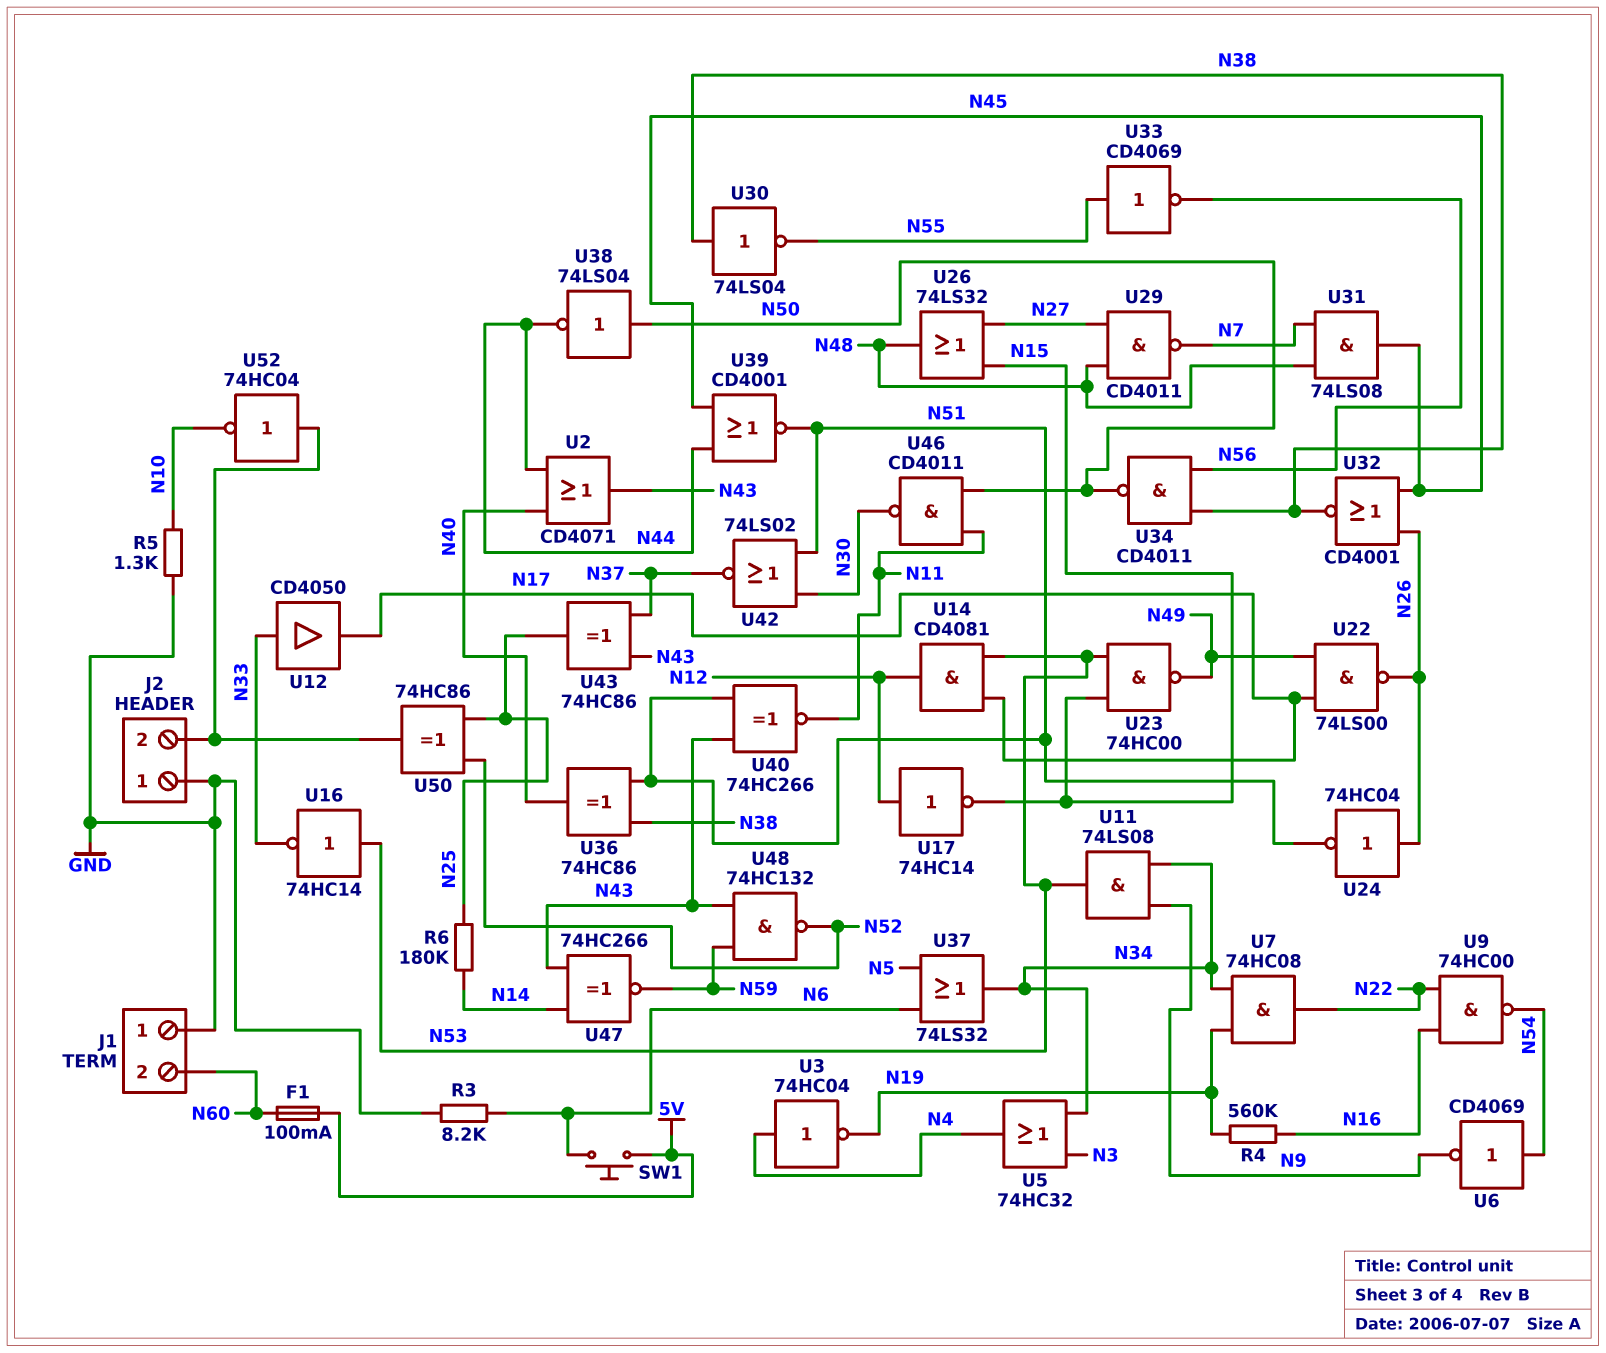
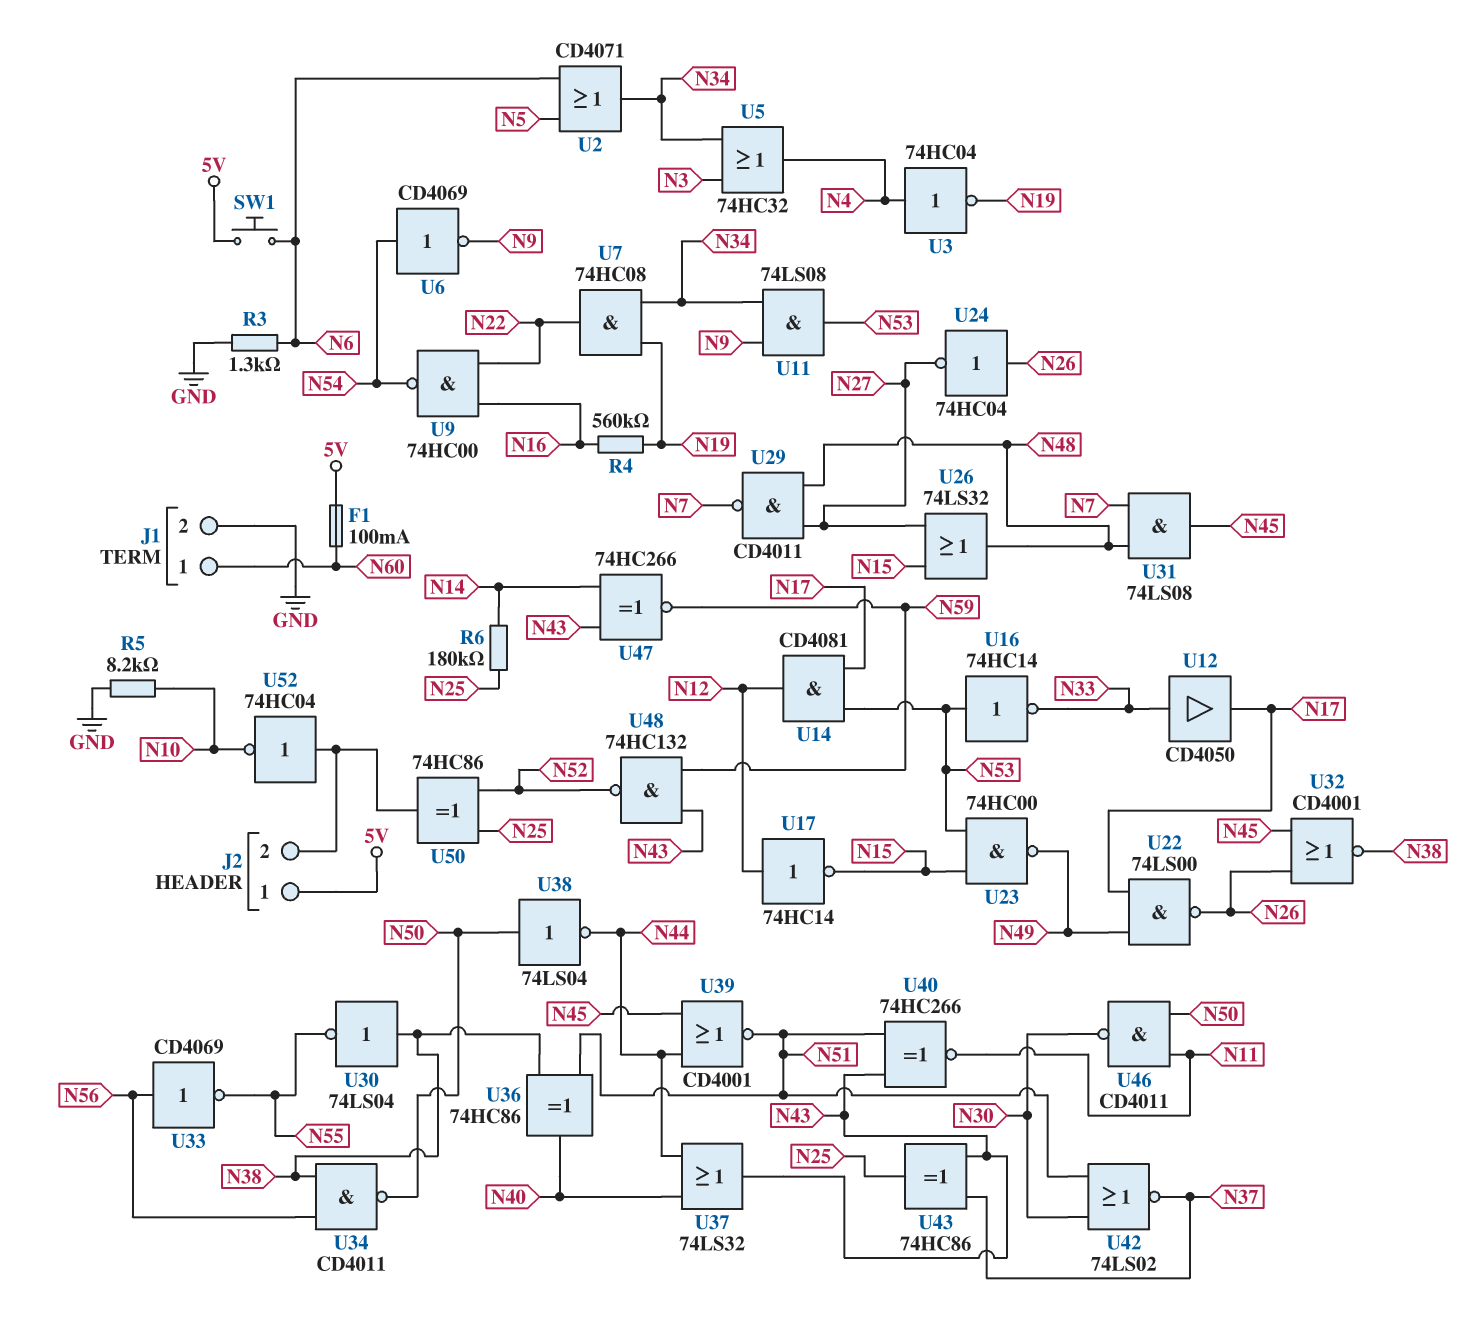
J1 pin 1: GND -> N60
J1 pin 2: N60 -> GND
J2 pin 1: GND -> 5V
R3: 8.2k (GND, N6) -> 1.3k (GND, N6)
R5: 1.3k (GND, N10) -> 8.2k (GND, N10)
U2: OR CD4071 (in N40, in N44, out N43) -> OR CD4071 (in N5, in N6, out N34)
U24: NOT 74HC04 (in N26, out N51) -> NOT 74HC04 (in N26, out N27)
U33: NOT CD4069 (in N55, out N56) -> NOT CD4069 (in N56, out N55)
U37: OR 74LS32 (in N5, in N6, out N34) -> OR 74LS32 (in N40, in N44, out N43)

